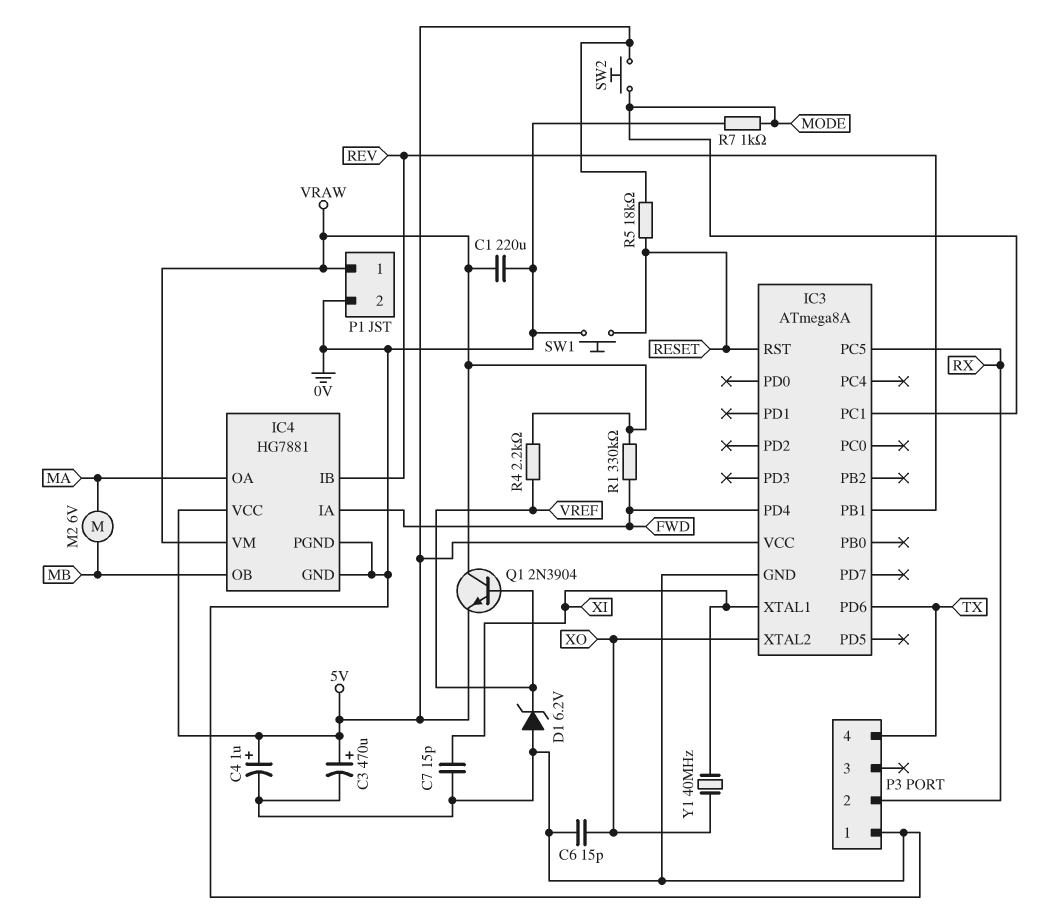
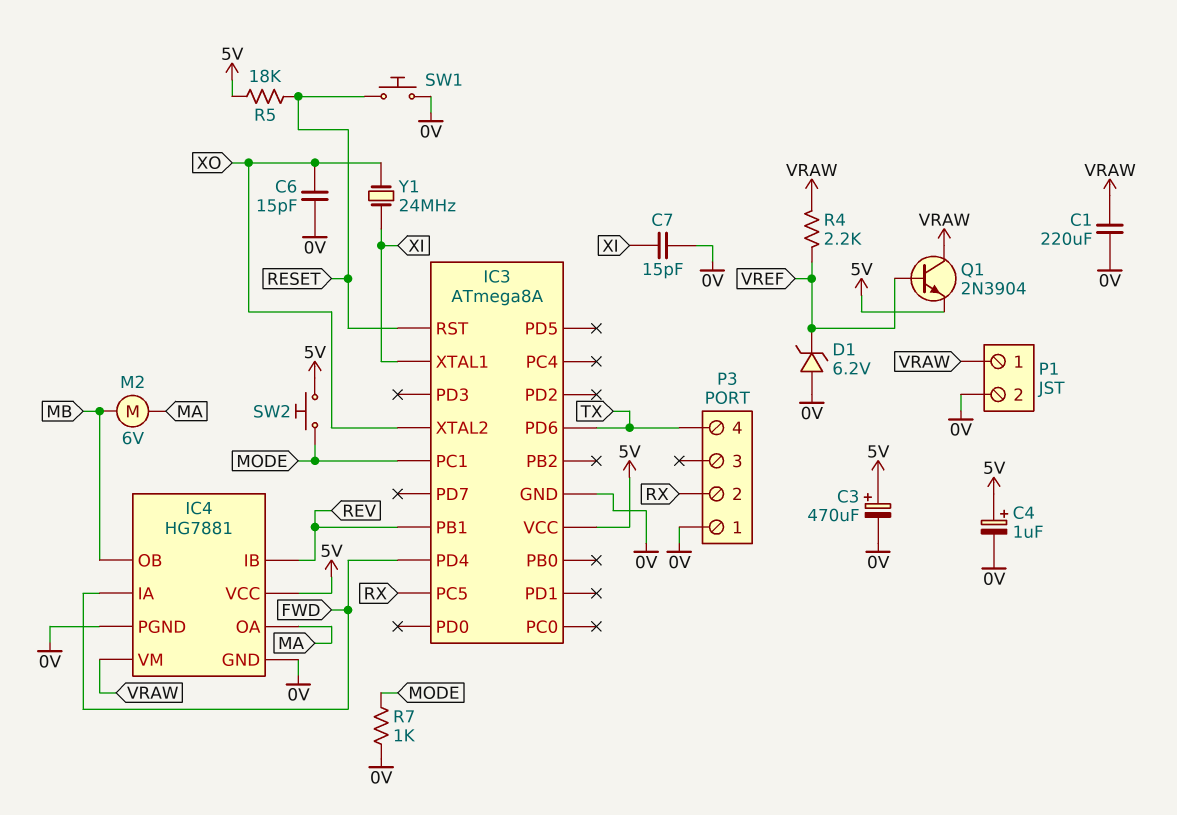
R1: 330k (FWD, VRAW) -> none
Y1: 40MHz (XI, XO) -> 24MHz (XI, XO)

